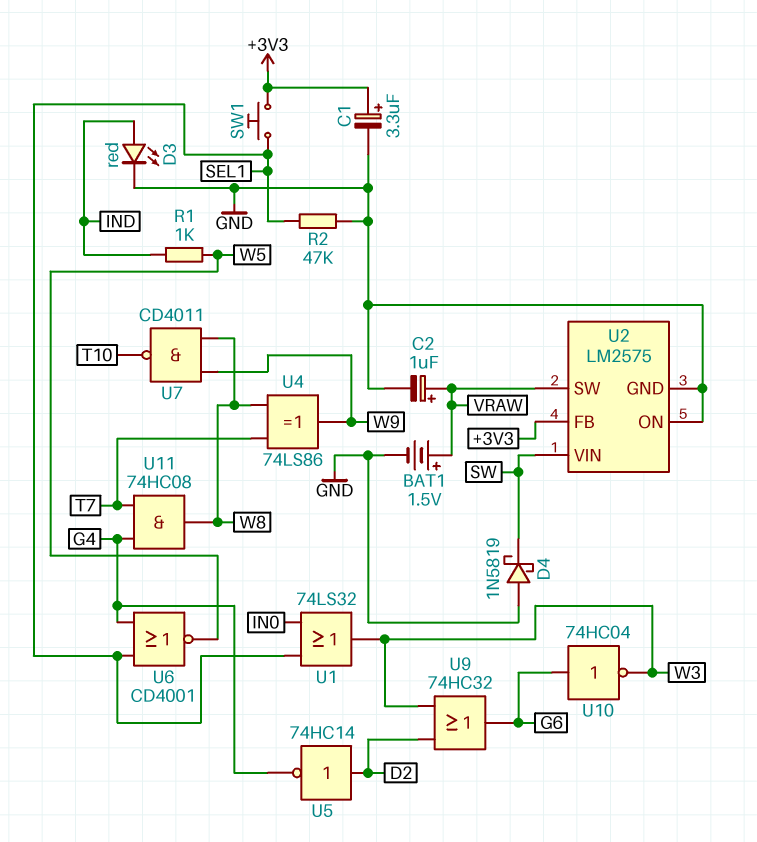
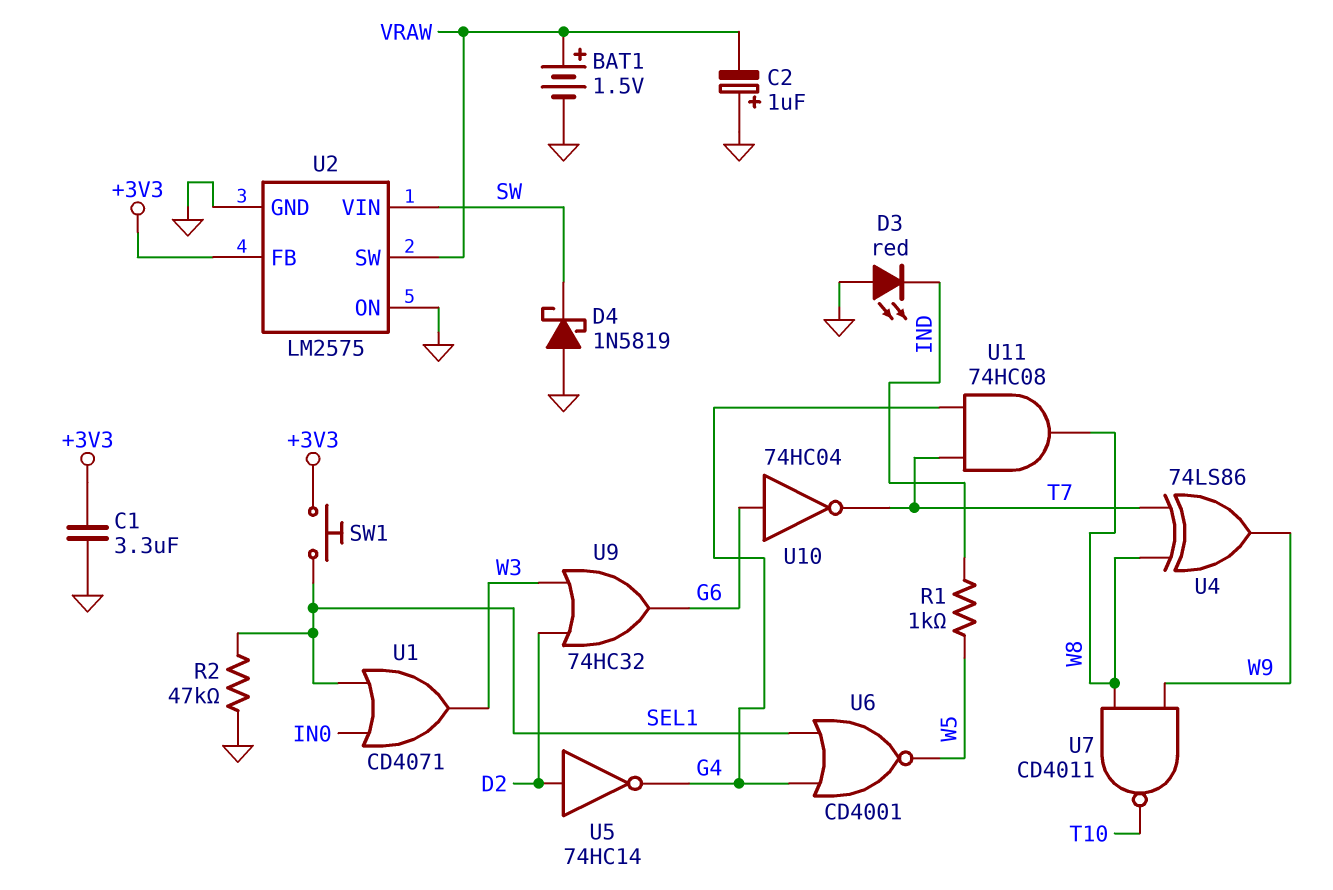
C1: 3.3uF (plus +3V3, minus GND) -> 3.3uF (+3V3, GND)
C2: 1uF (plus VRAW, minus GND) -> 1uF (plus GND, minus VRAW)
D3: LED red (A IND, K GND) -> LED red (A GND, K IND)
U1: OR 74LS32 (in IN0, in SEL1, out W3) -> OR CD4071 (in IN0, in SEL1, out W3)
U10: NOT 74HC04 (in G6, out W3) -> NOT 74HC04 (in G6, out T7)

